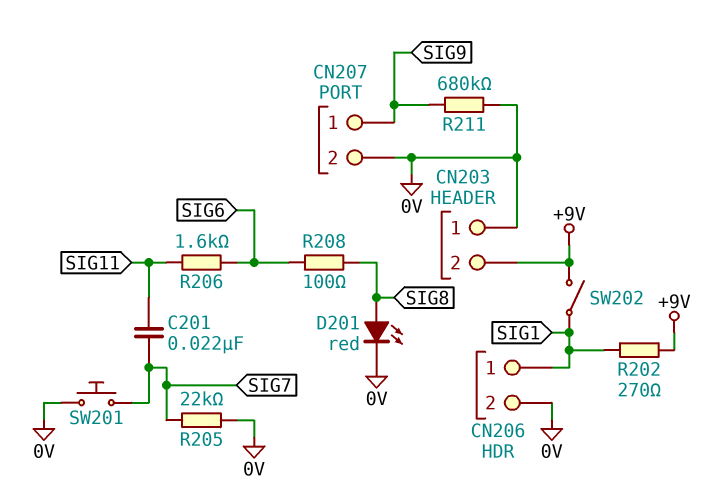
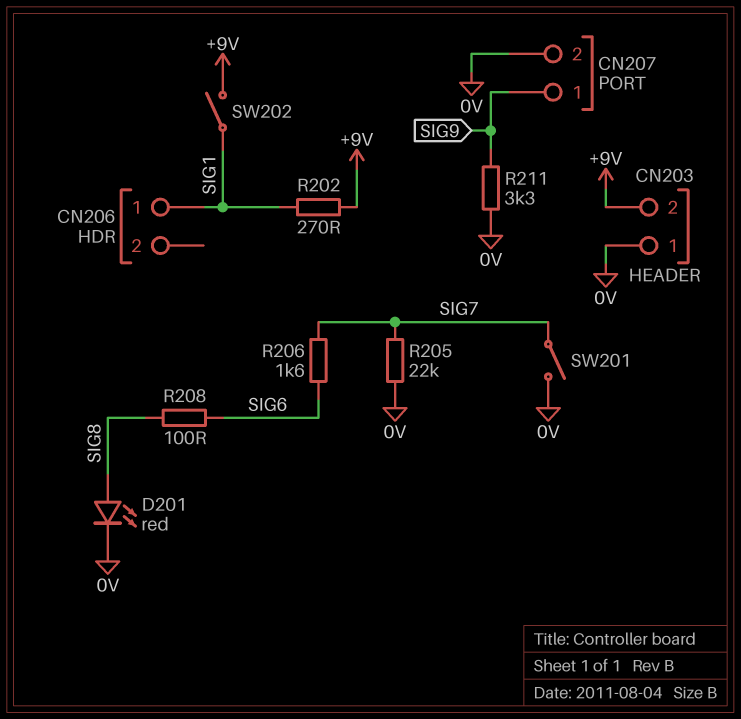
C201: 22nF (SIG7, SIG11) -> none
CN206 pin 2: 0V -> none
R206: 1.6k (SIG6, SIG11) -> 1.6k (SIG6, SIG7)
R211: 680k (0V, SIG9) -> 3.3k (0V, SIG9)
SW201: button (0V, SIG7) -> switch (0V, SIG7)

